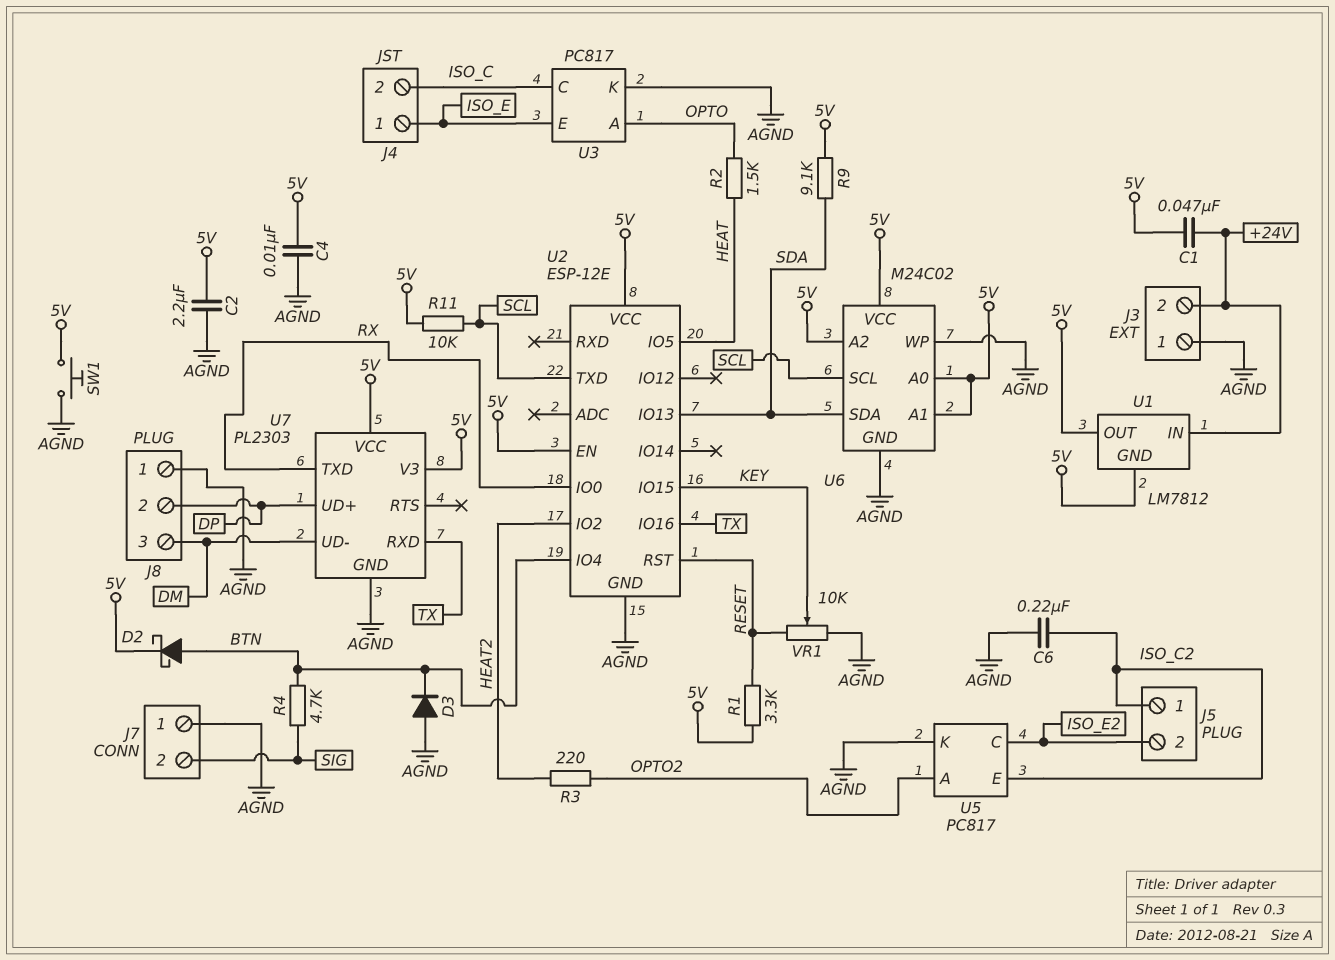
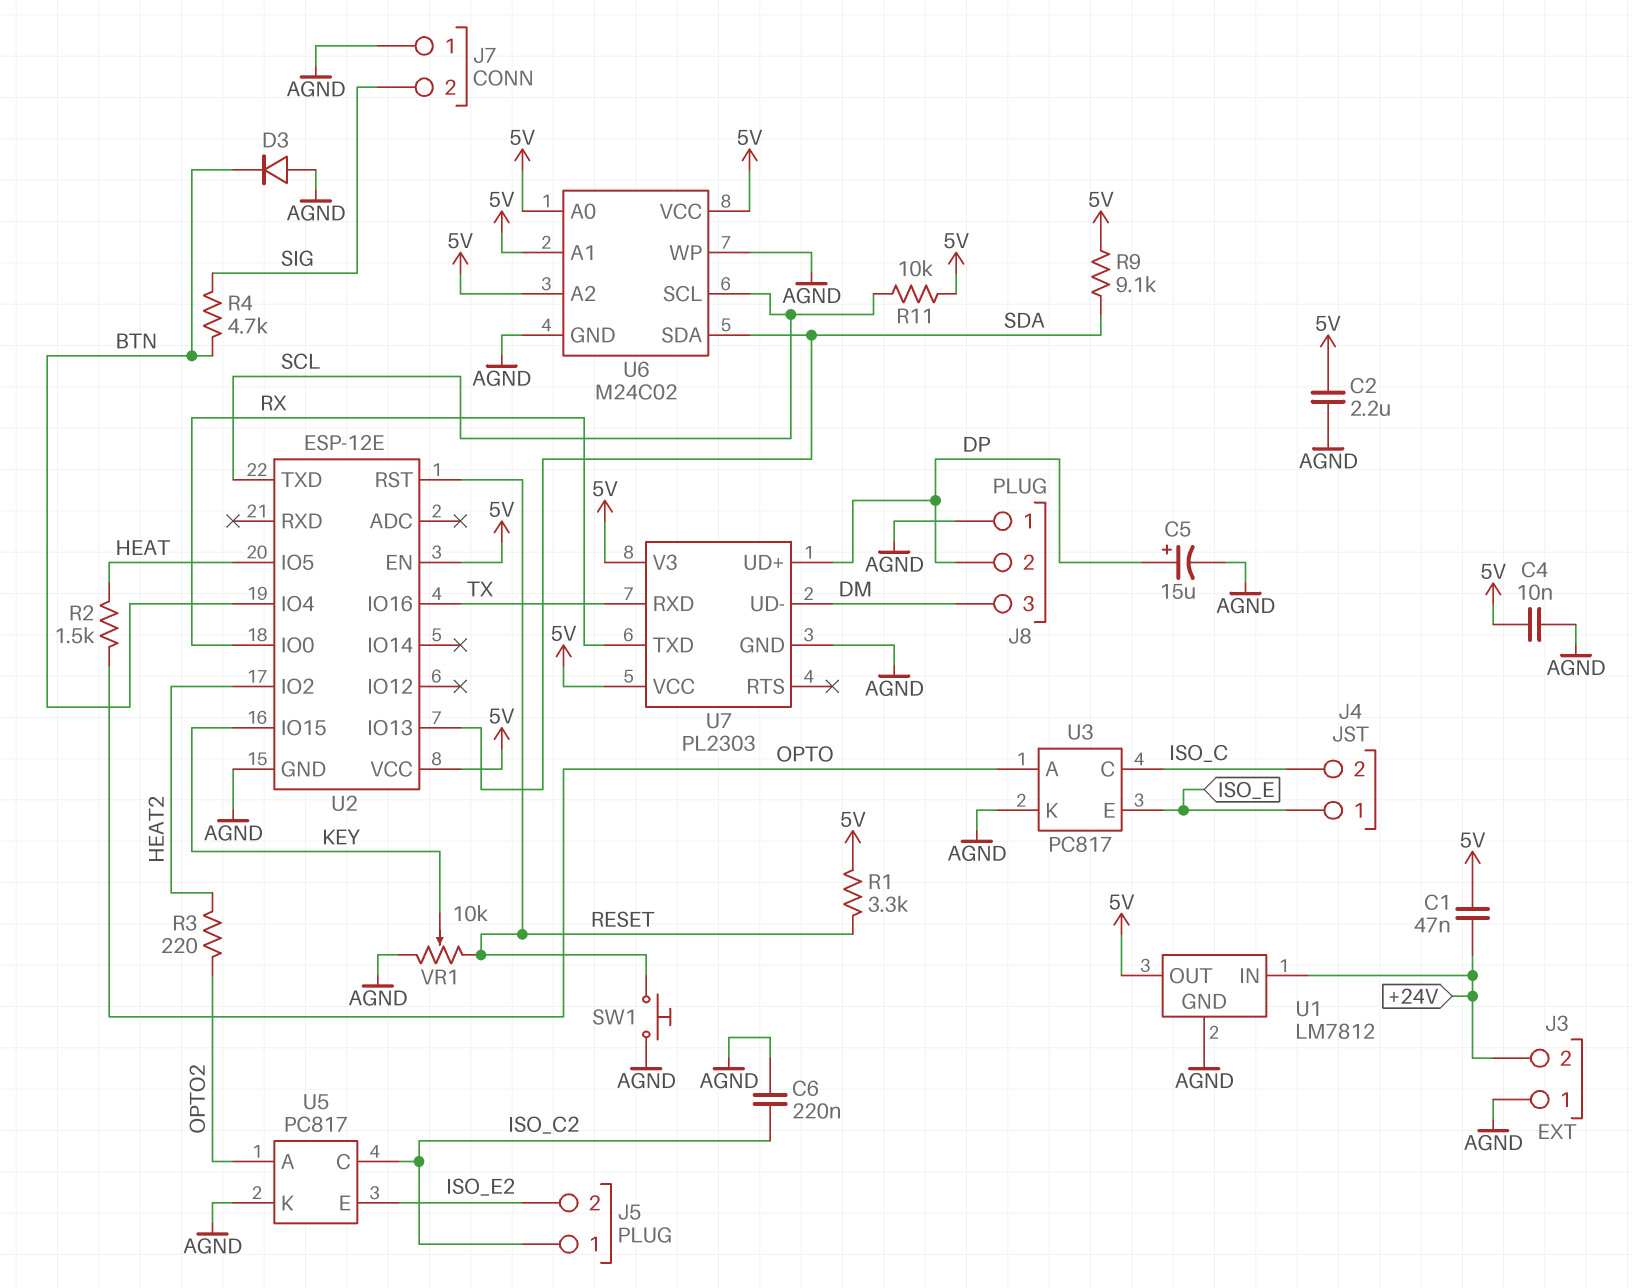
C5: none -> 15uF (plus DP, minus AGND)
D2: schottky (A BTN, K 5V) -> none
SW1: button (5V, AGND) -> button (AGND, RESET)
U1 pin GND: 5V -> AGND
U5 pin C: ISO_E2 -> ISO_C2
U5 pin E: ISO_C2 -> ISO_E2

